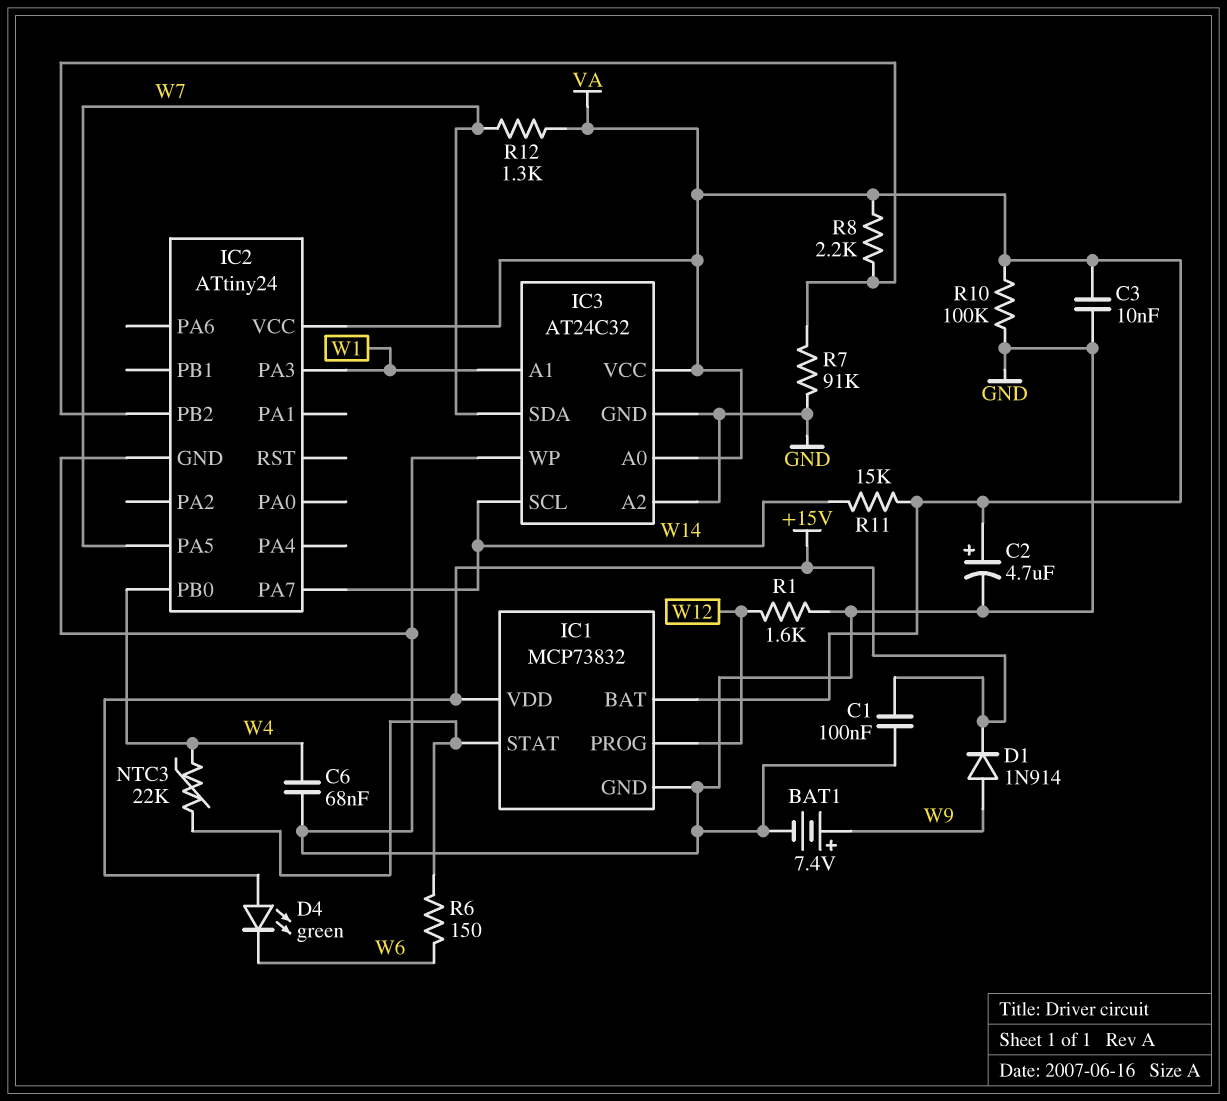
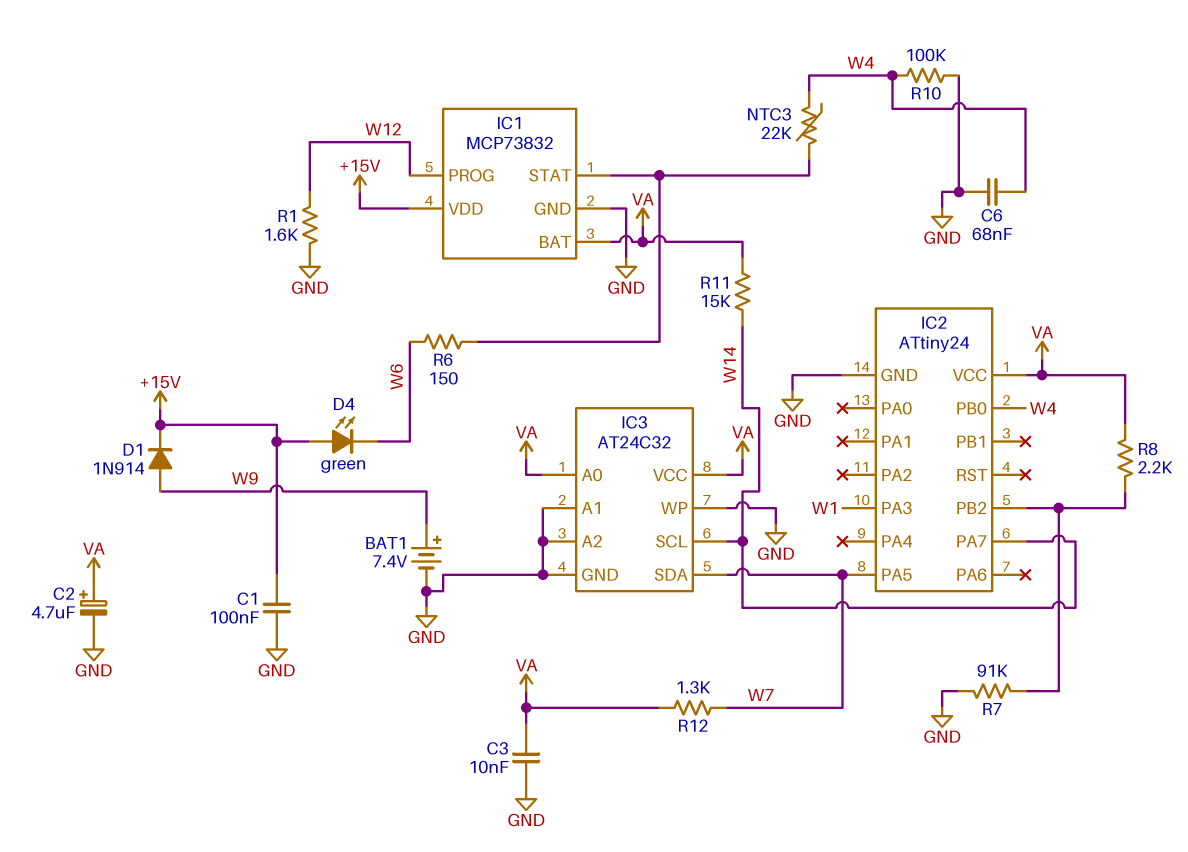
IC3 pin A1: W1 -> GND
R10: 100k (GND, VA) -> 100k (GND, W4)

